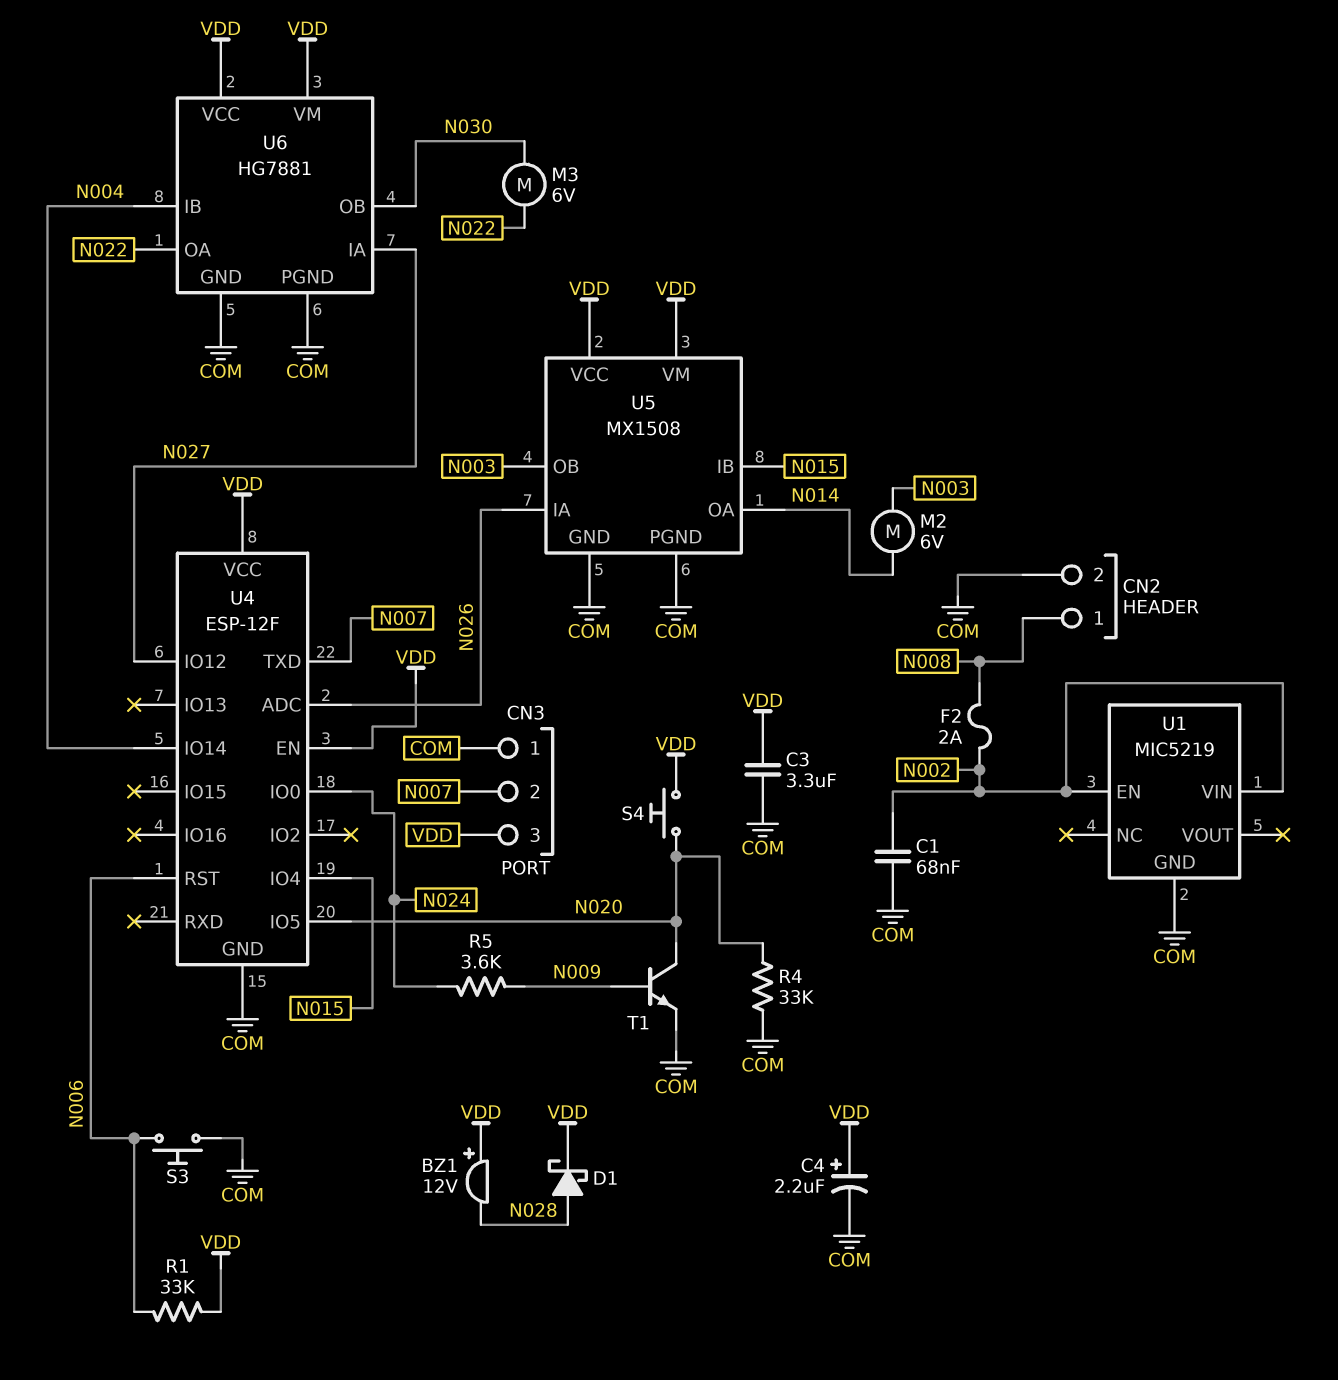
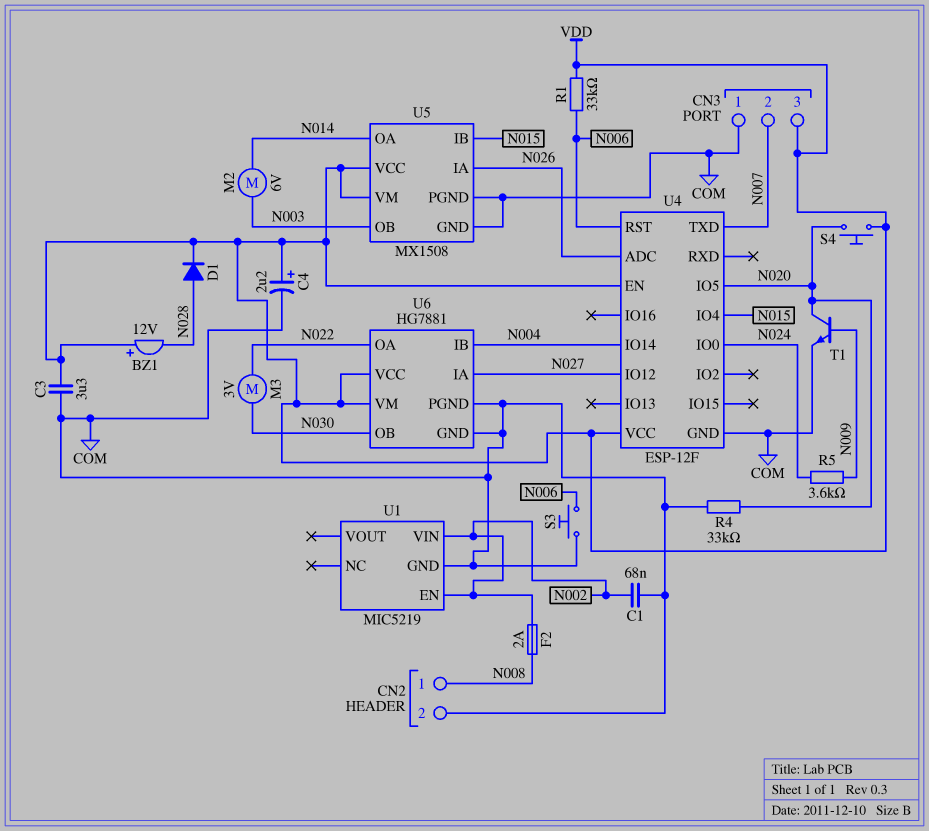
D1: schottky (A N028, K VDD) -> diode (A N028, K VDD)
M3: motor 6V (N022, N030) -> motor 3V (N022, N030)

